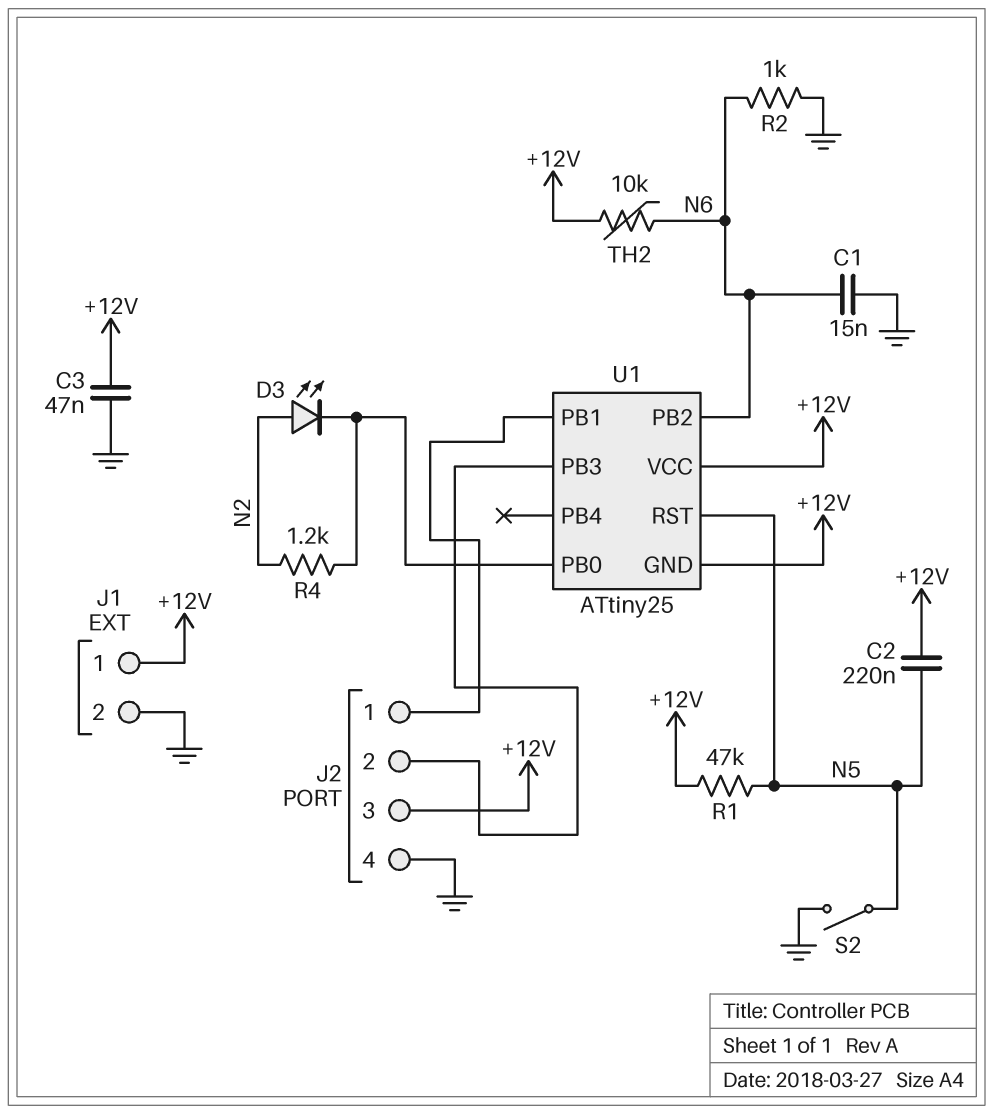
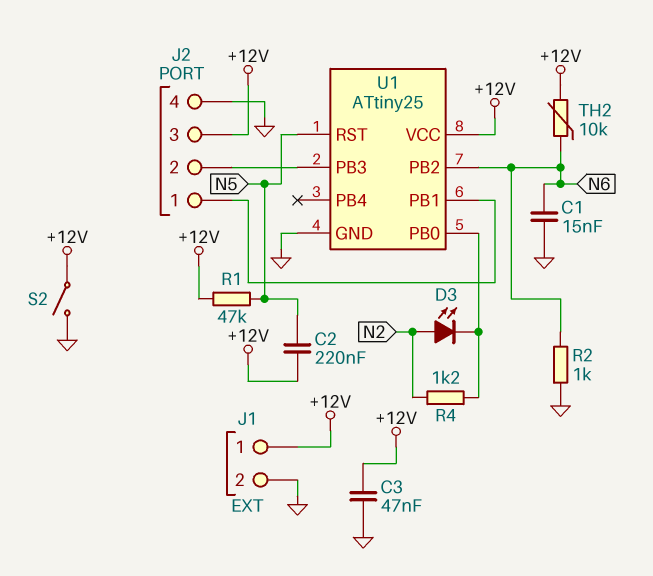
S2: switch (GND, N5) -> switch (+12V, GND)
U1 pin GND: +12V -> GND

